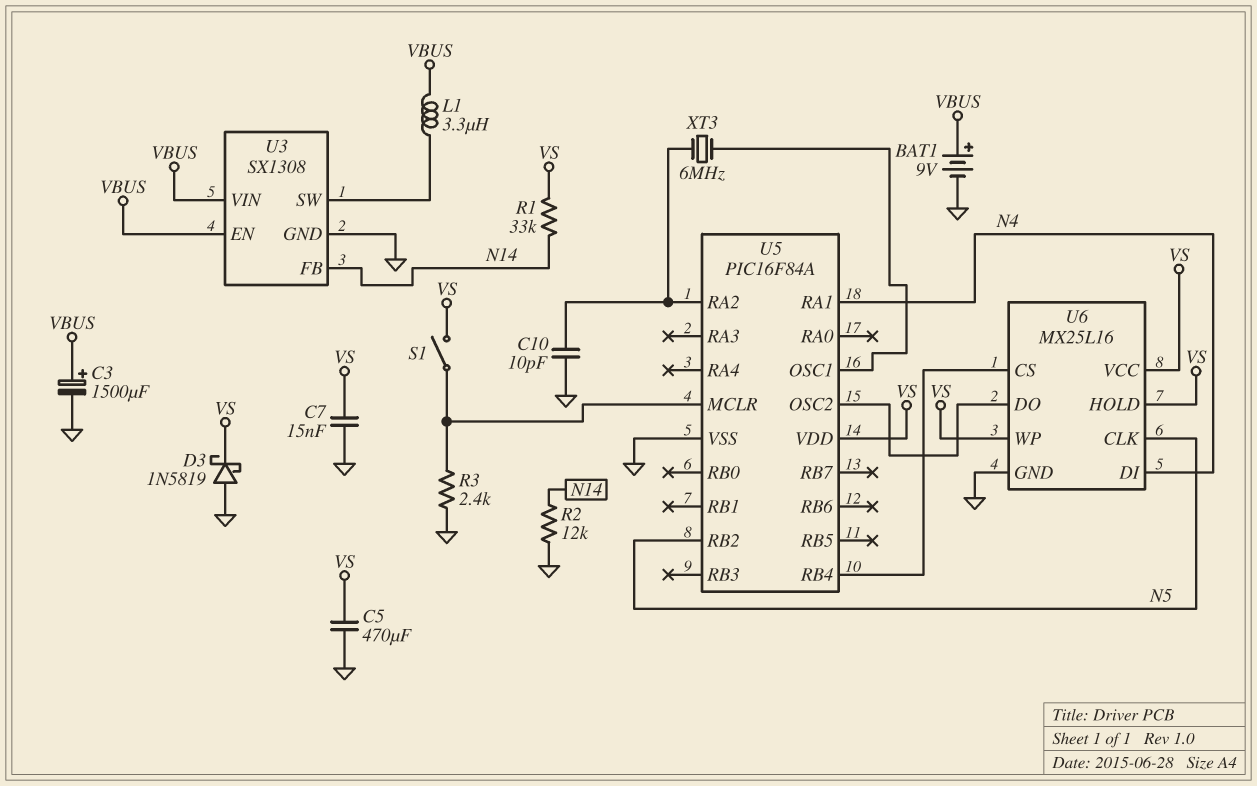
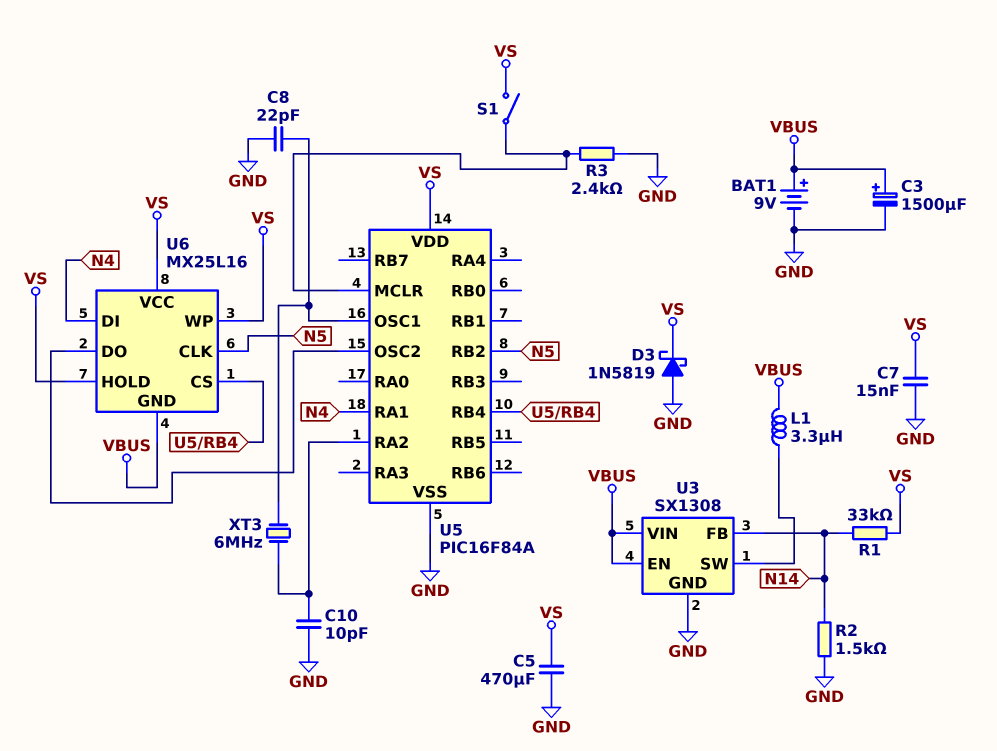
C8: none -> 22pF (GND, U5/OSC1)
R2: 12k (GND, N14) -> 1.5k (GND, N14)
U6 pin GND: GND -> VBUS

